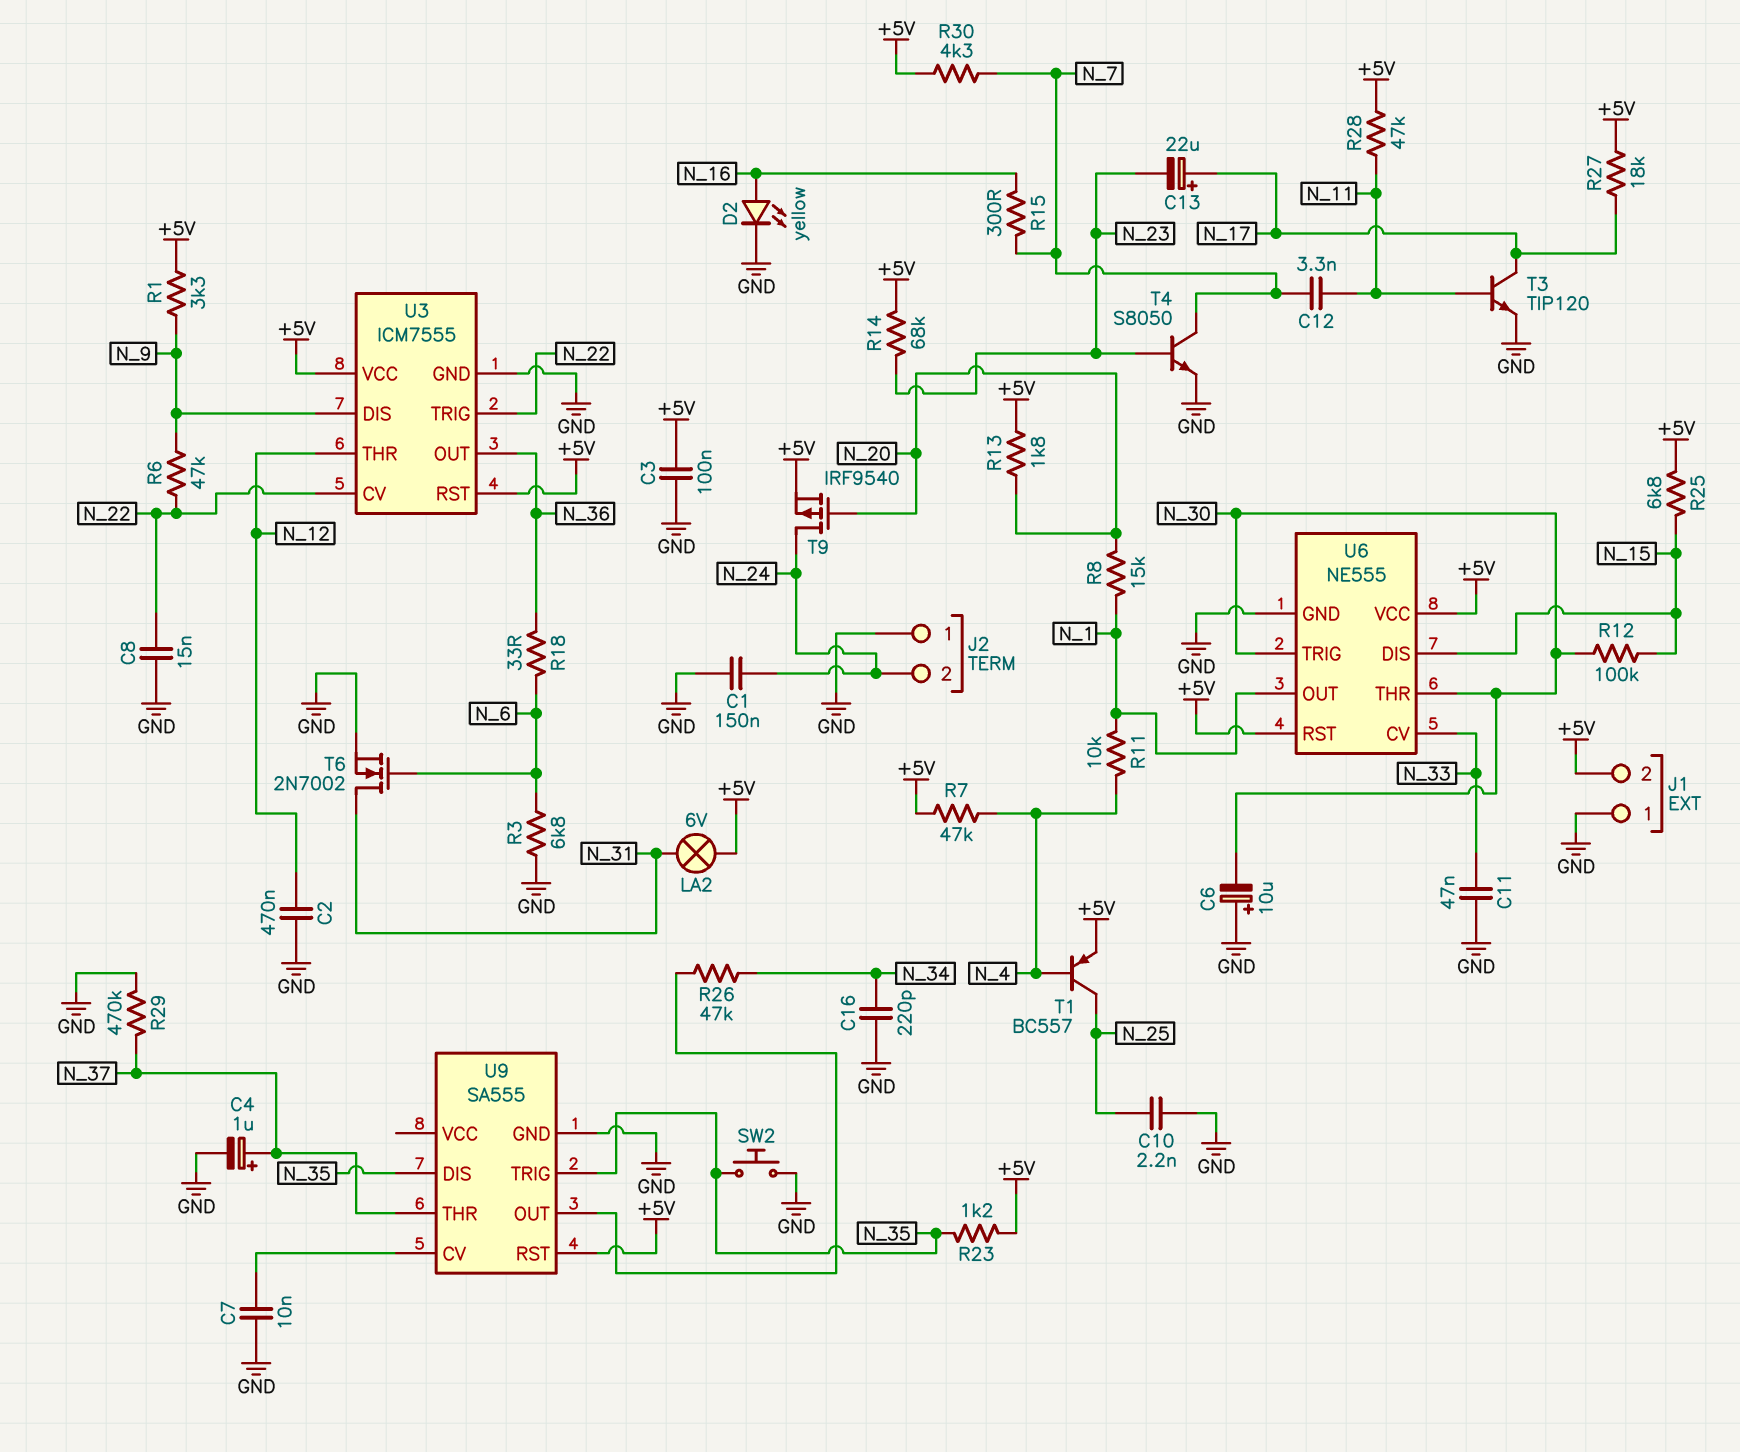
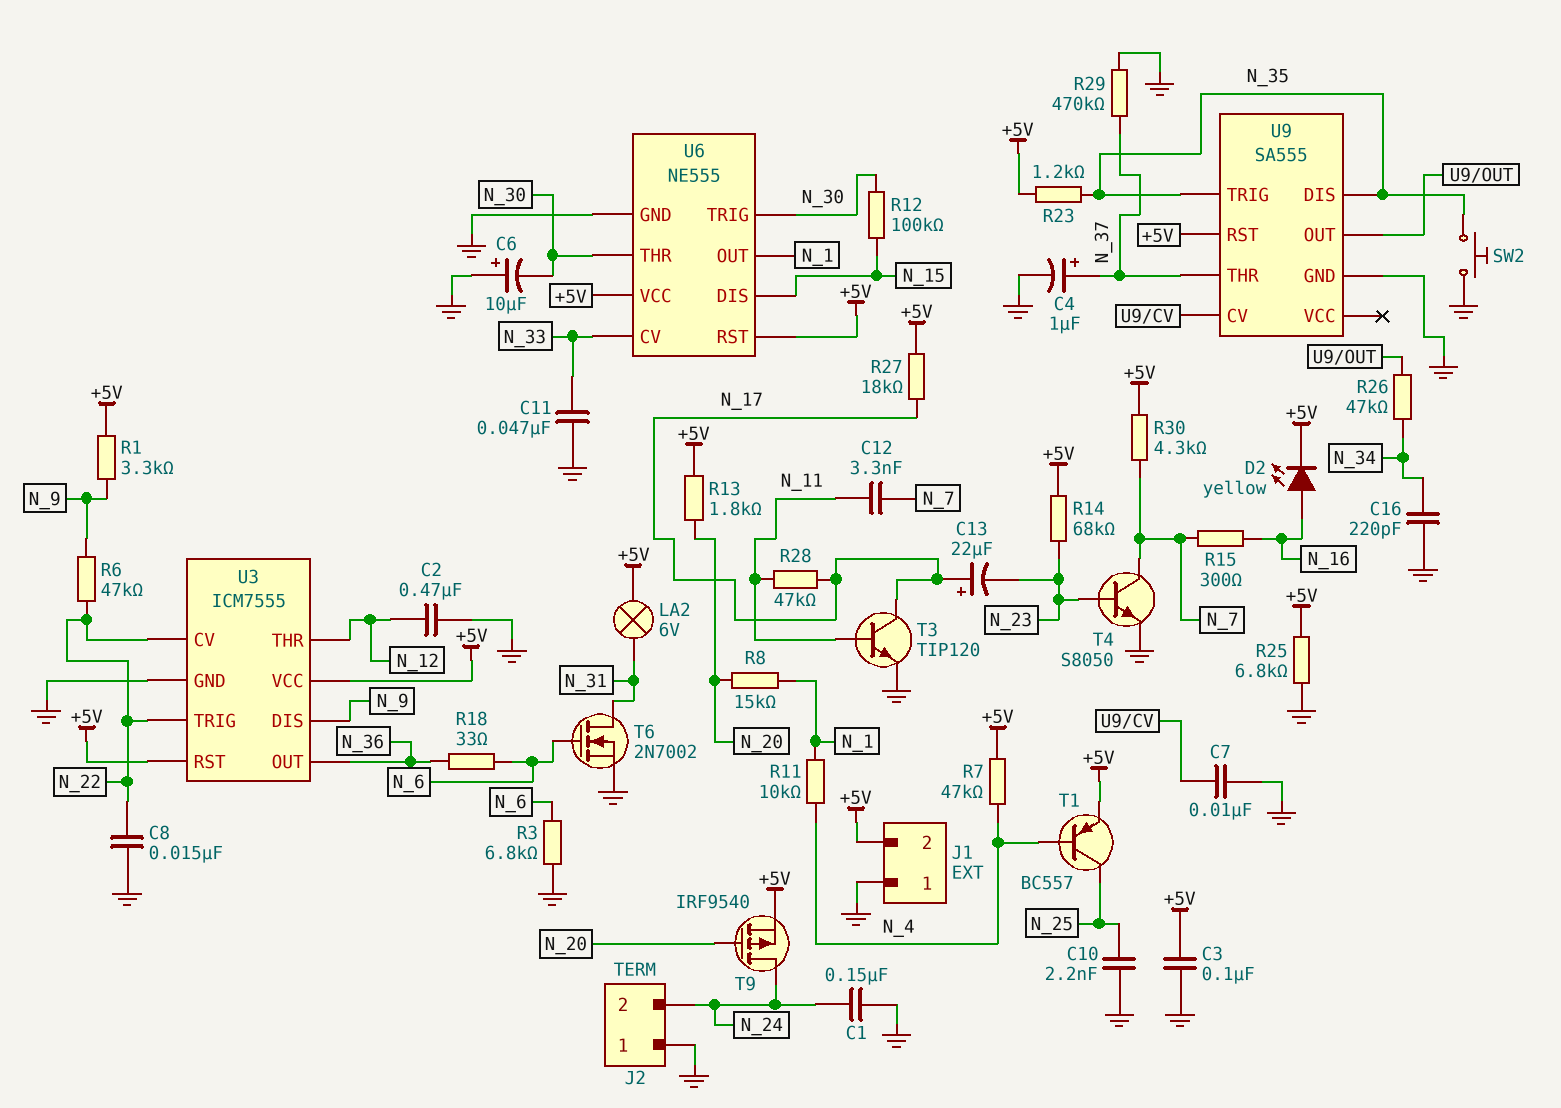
D2: LED yellow (A N_16, K GND) -> LED yellow (A N_16, K +5V)
R25: 6.8k (+5V, N_15) -> 6.8k (+5V, GND)
R28: 47k (+5V, N_11) -> 47k (N_11, N_17)

